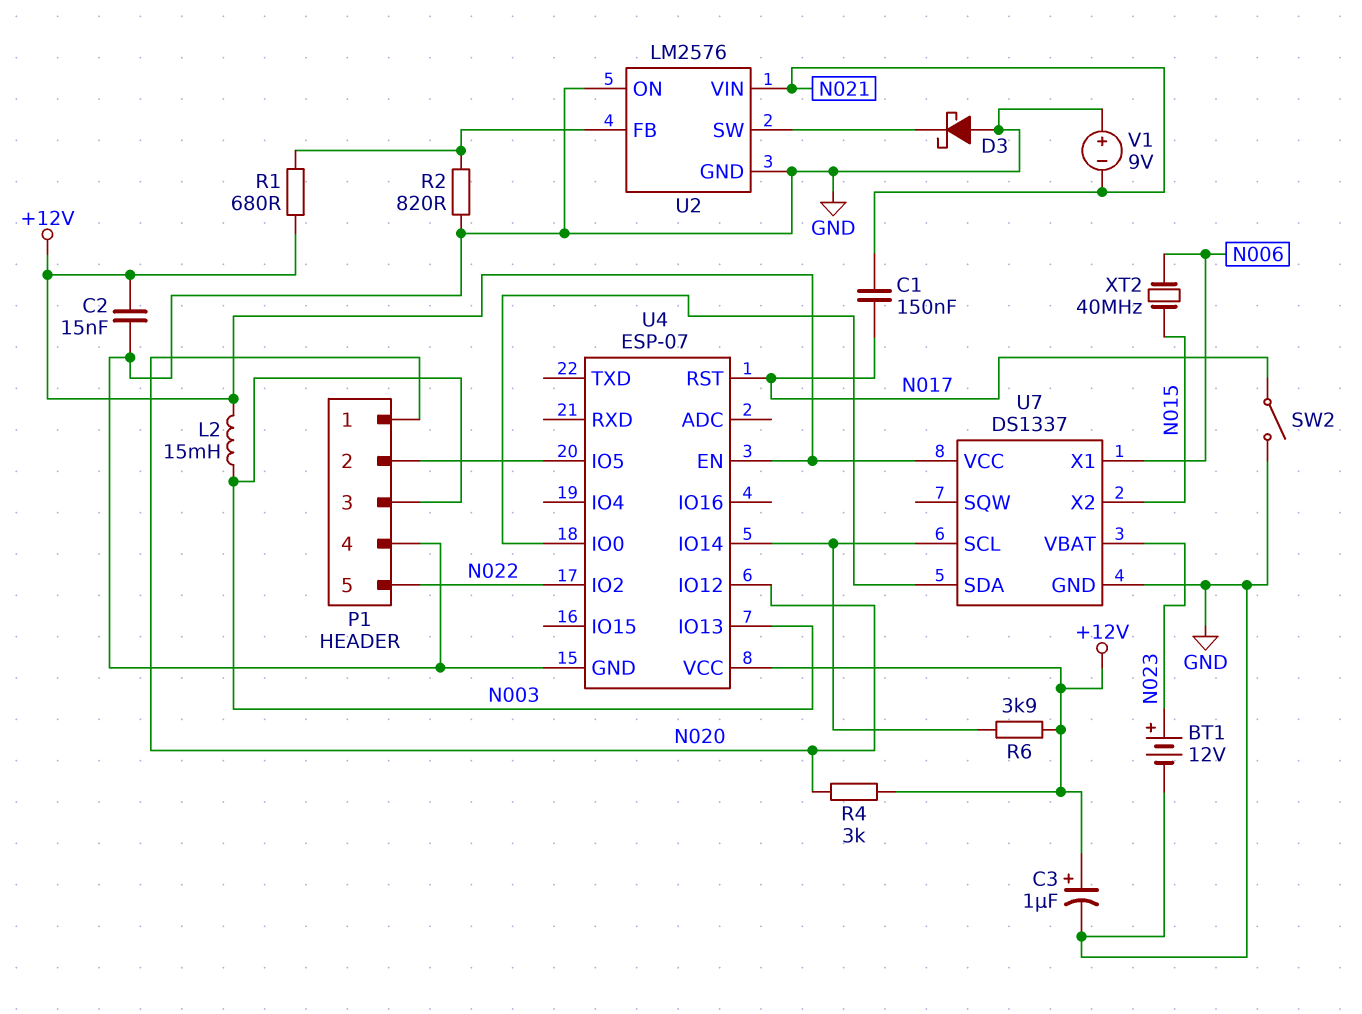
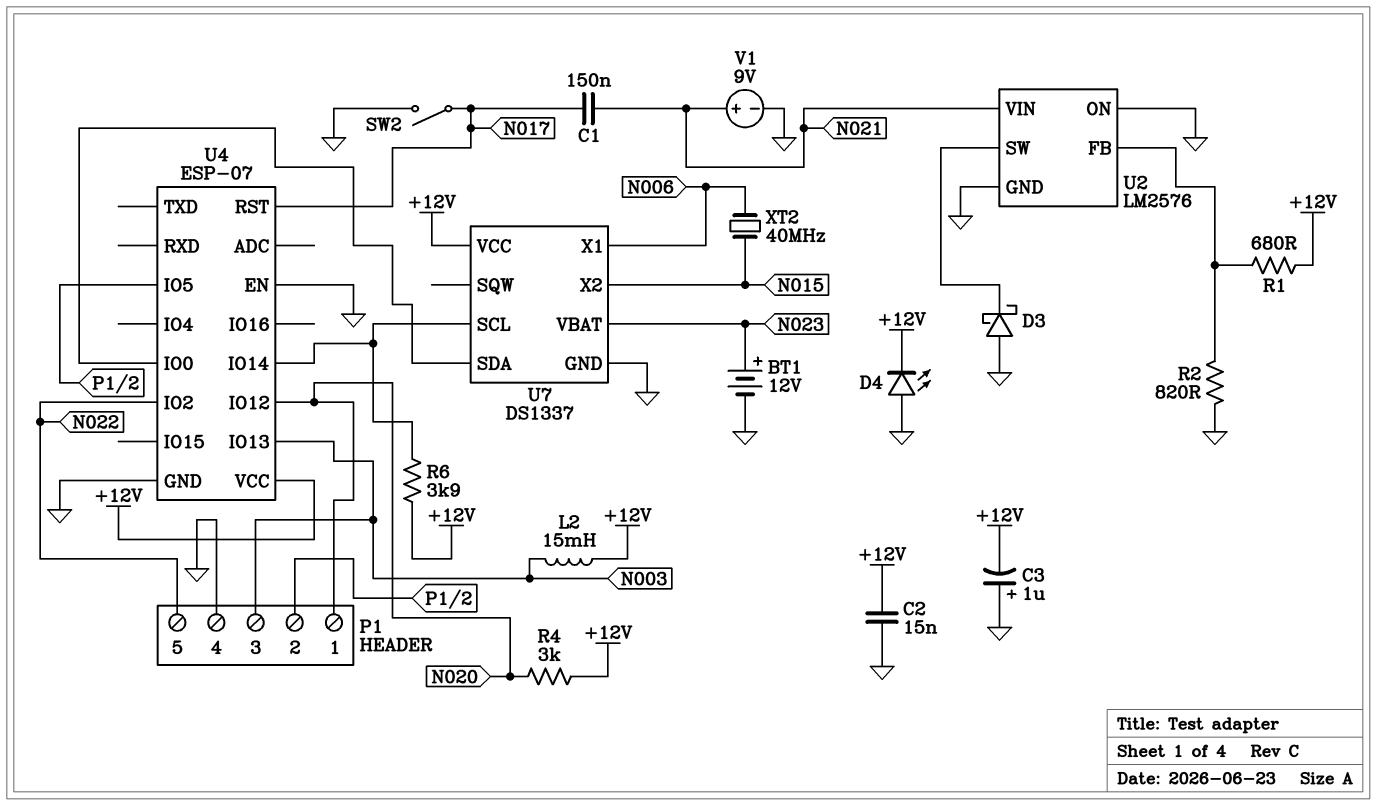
C3: 1uF (plus +12V, minus GND) -> 1uF (plus GND, minus +12V)
D4: none -> LED (A GND, K +12V)
U4 pin EN: +12V -> GND
V1: 9V (plus GND, minus N021) -> 9V (plus N021, minus GND)

